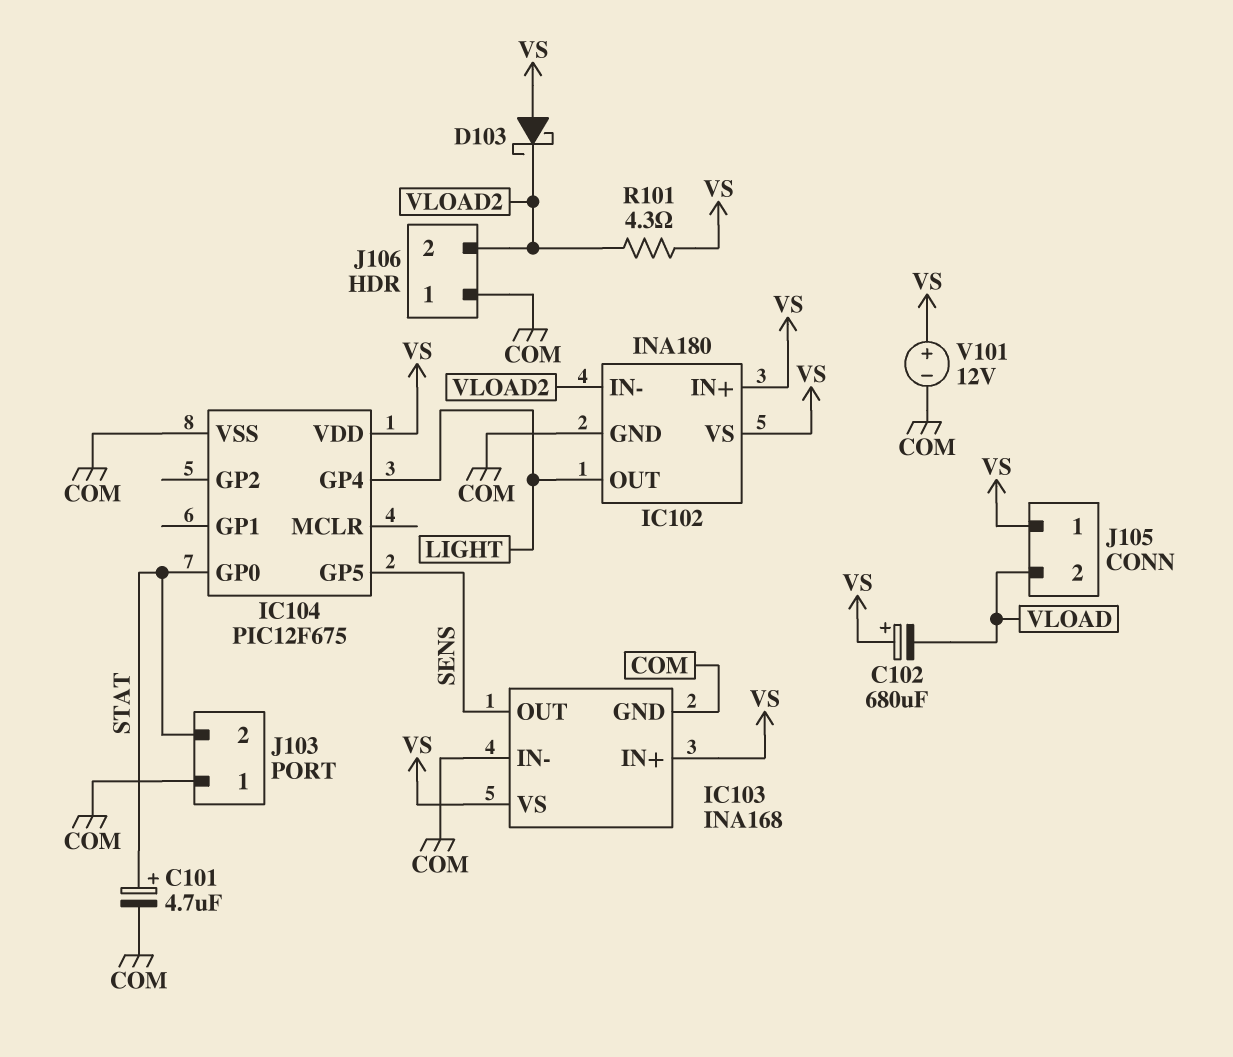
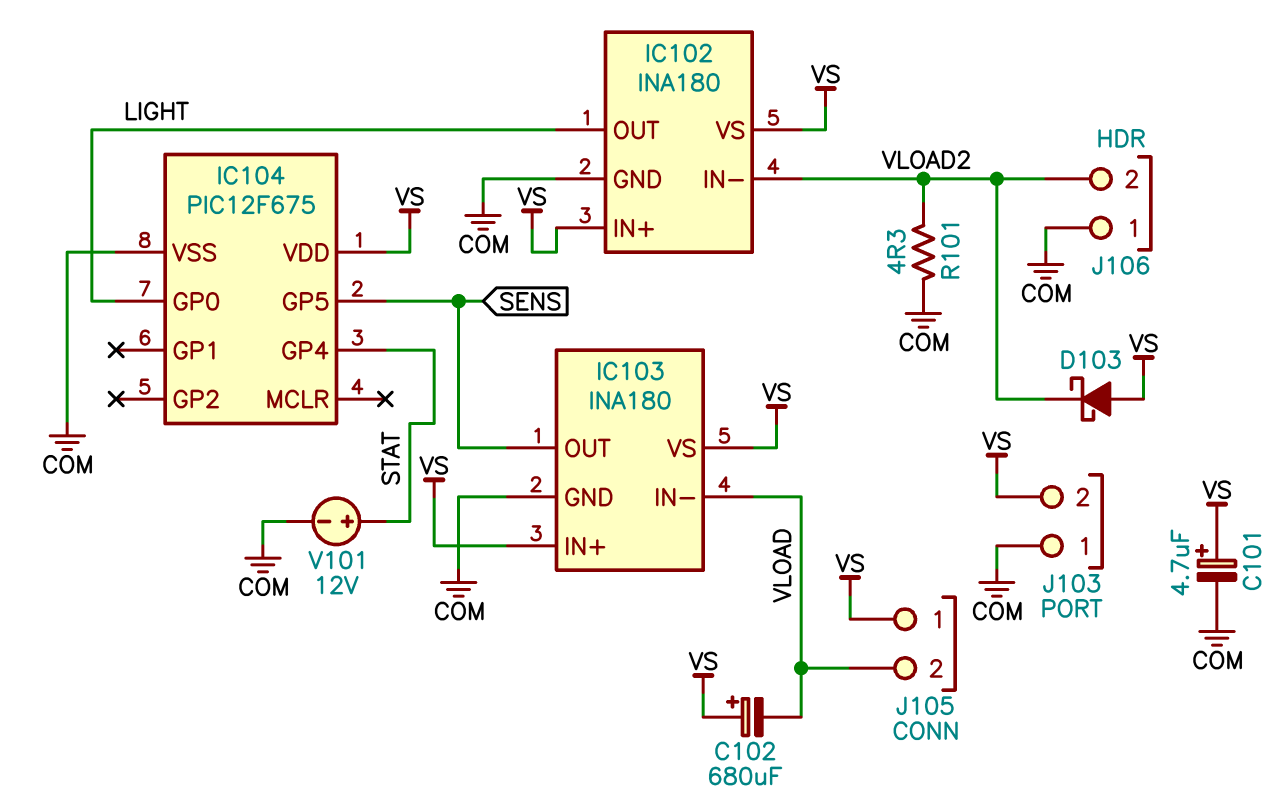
C101: 4.7uF (plus STAT, minus COM) -> 4.7uF (plus VS, minus COM)
IC103: INA168 -> INA180
IC103 pin IN-: COM -> VLOAD
IC104 pin GP0: STAT -> LIGHT
IC104 pin GP4: LIGHT -> STAT
J103 pin 2: STAT -> VS
R101: 4.3 (VLOAD2, VS) -> 4.3 (COM, VLOAD2)
V101: 12V (plus VS, minus COM) -> 12V (plus STAT, minus COM)

